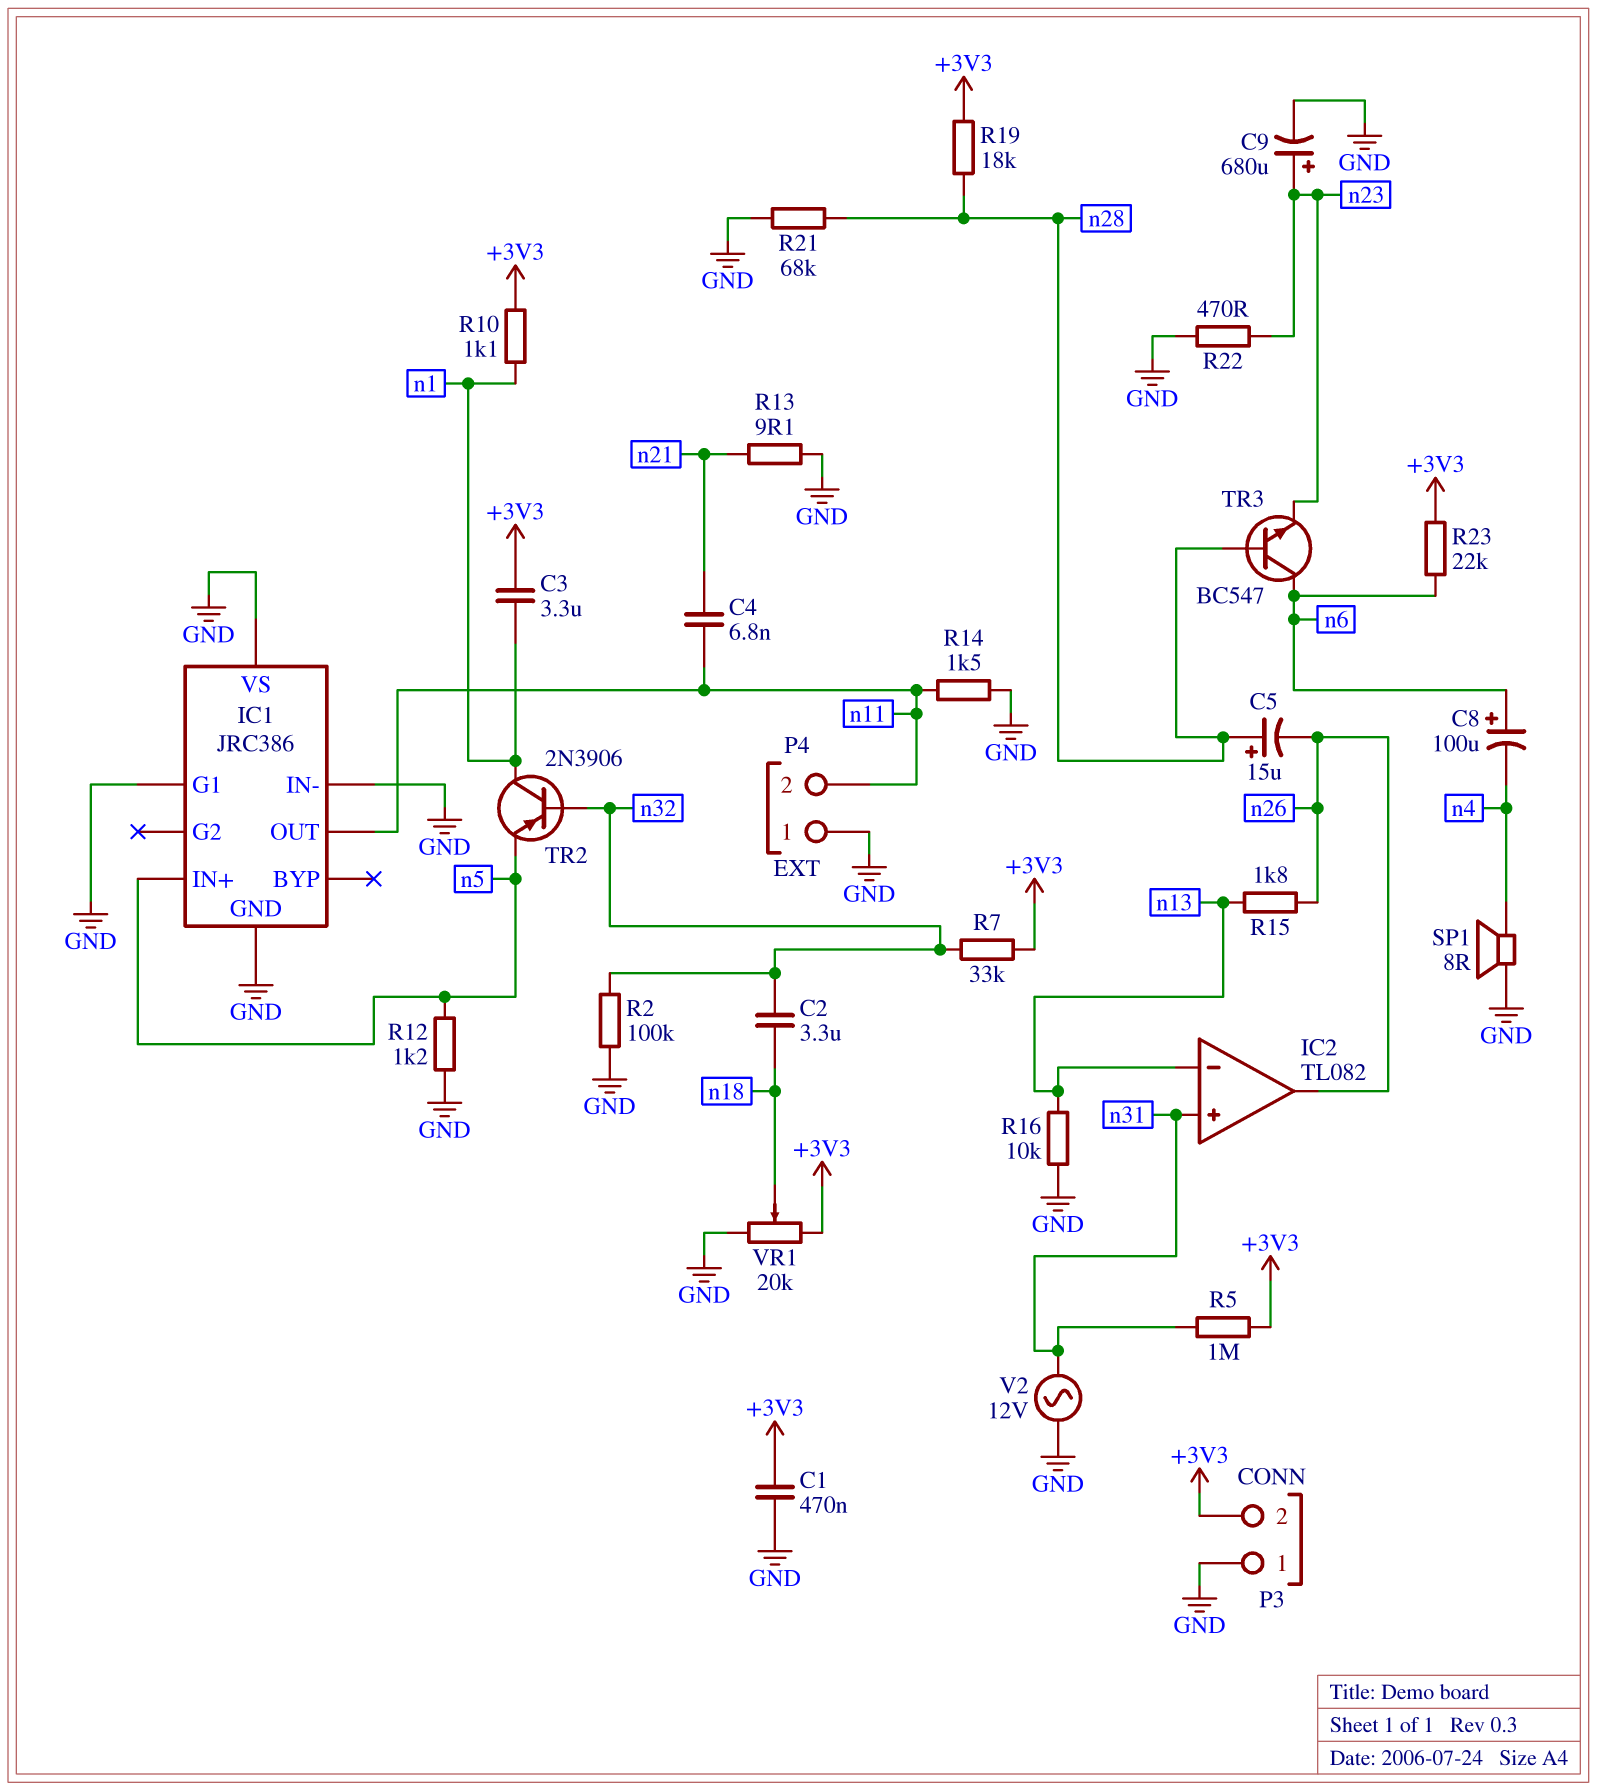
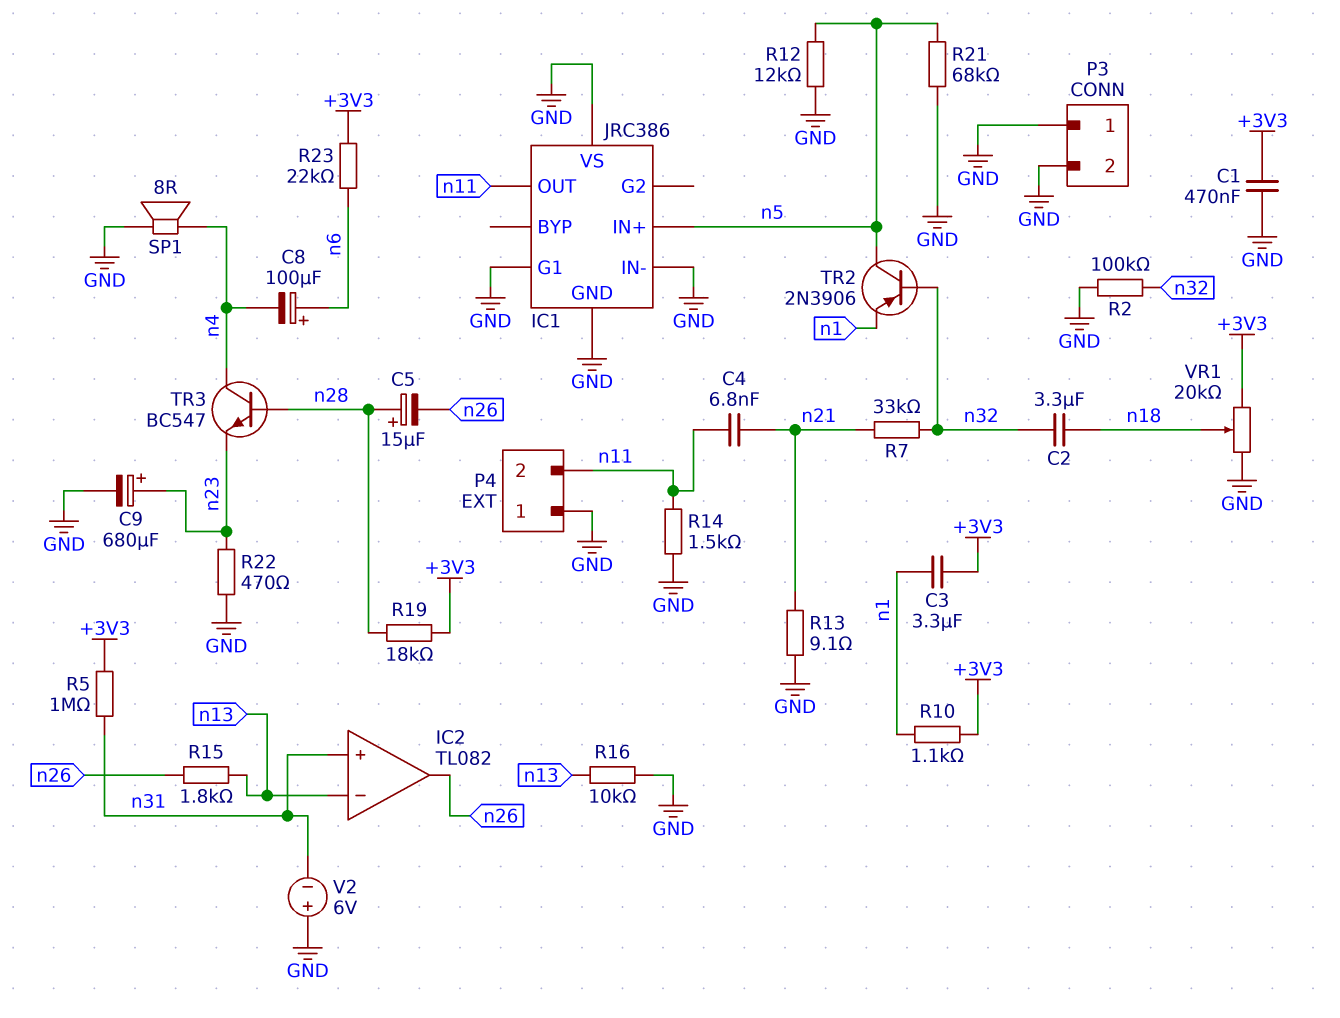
P3 pin 2: +3V3 -> GND
R7: 33k (+3V3, n32) -> 33k (n21, n32)
R12: 1.2k (GND, n5) -> 12k (GND, n5)
R21: 68k (GND, n28) -> 68k (GND, n5)
TR2: PNP 2N3906 (B n32, C n1, E n5) -> PNP 2N3906 (B n32, C n5, E n1)
TR3: NPN BC547 (B n28, C n6, E n23) -> NPN BC547 (B n28, C n4, E n23)
V2: AC 12V (GND, n31) -> 6V (plus GND, minus n31)

